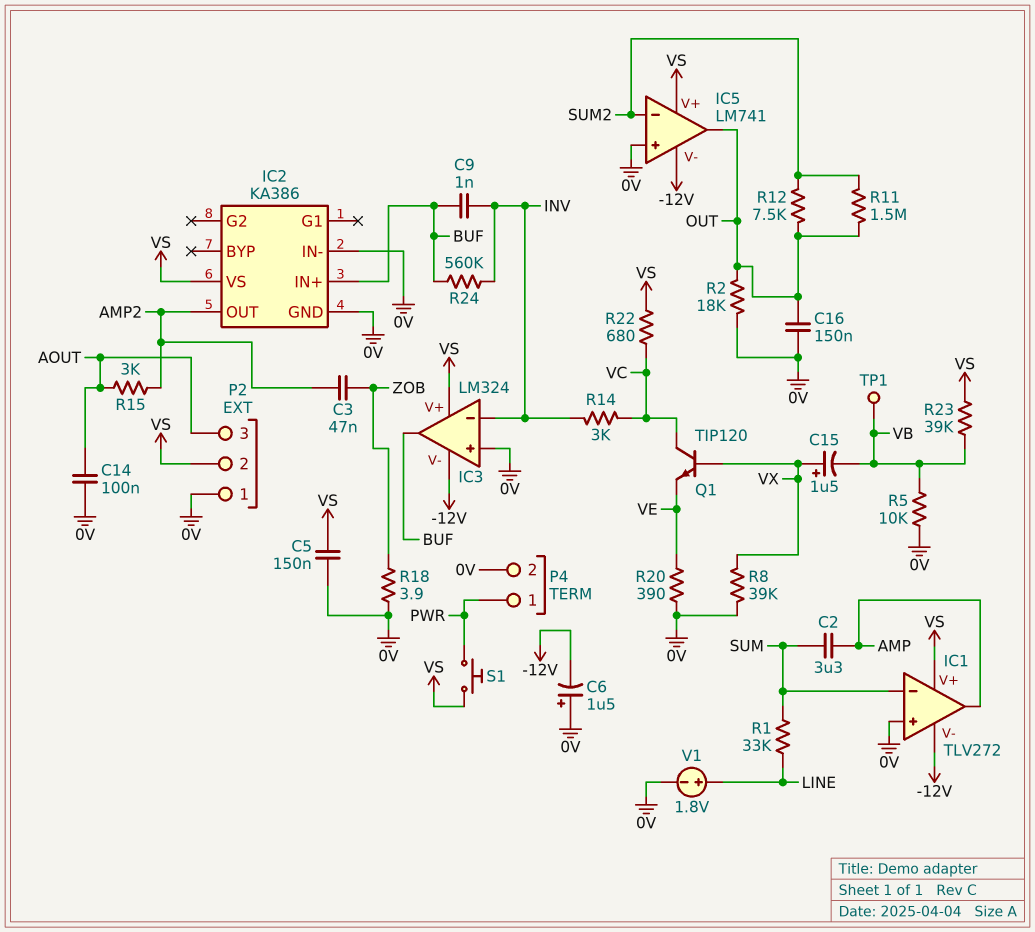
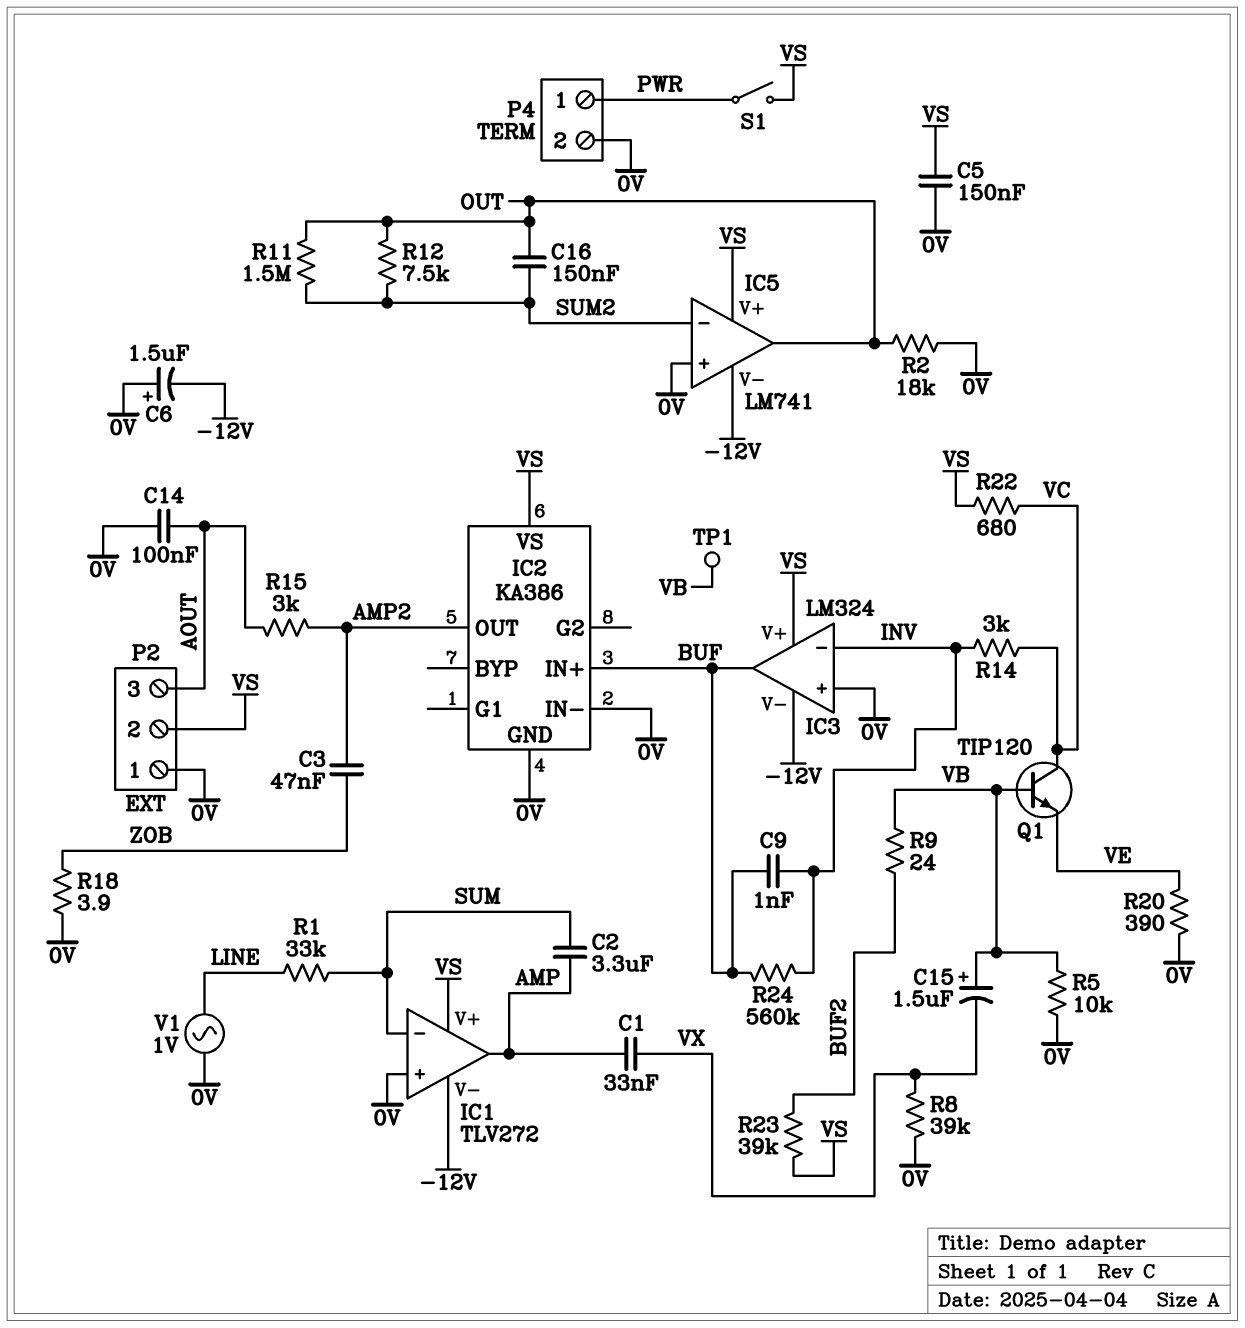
C1: none -> 33nF (AMP, VX)
C15: 1.5uF (plus VX, minus VB) -> 1.5uF (plus VB, minus VX)
C16: 150nF (0V, OUT) -> 150nF (OUT, SUM2)
Q1: NPN TIP120 (B VX, C VC, E VE) -> NPN TIP120 (B VB, C VC, E VE)
R9: none -> 24 (BUF2, VB)
R23: 39k (VB, VS) -> 39k (BUF2, VS)
S1: button (PWR, VS) -> switch (PWR, VS)
V1: 1.8V (plus LINE, minus 0V) -> AC 1V (0V, LINE)

